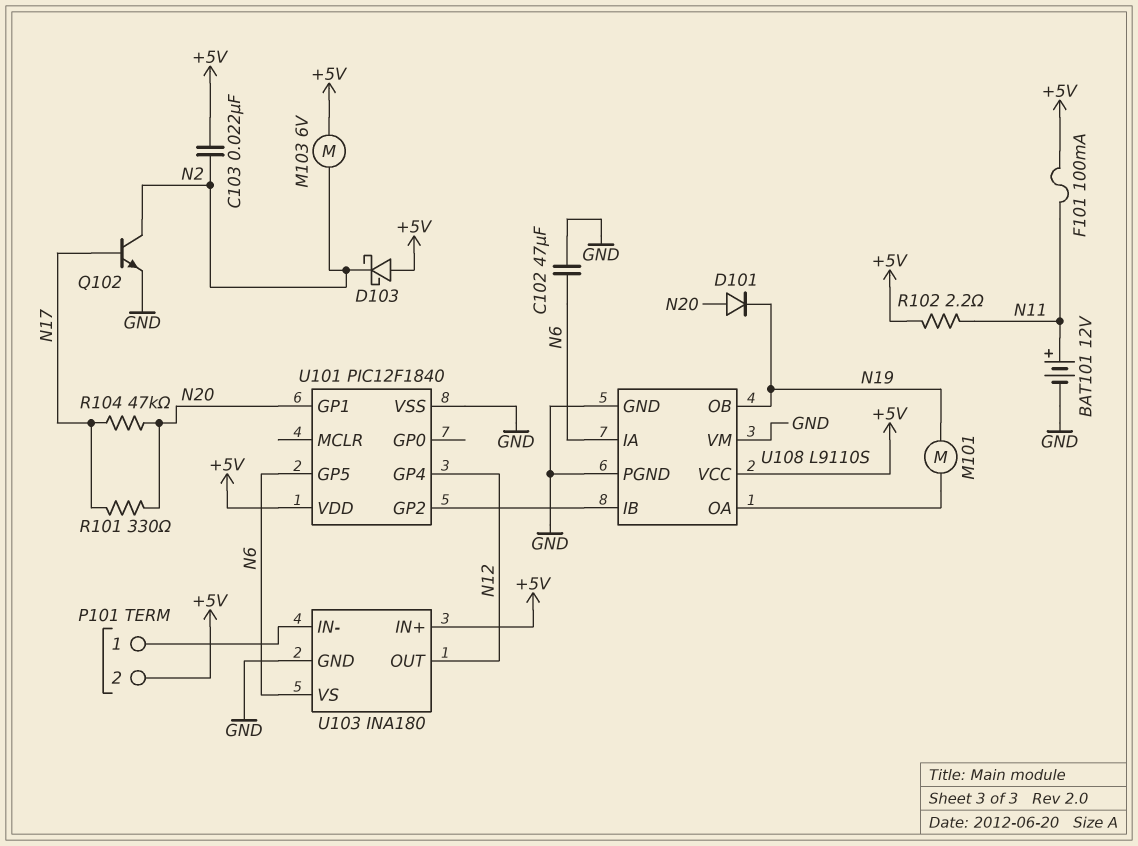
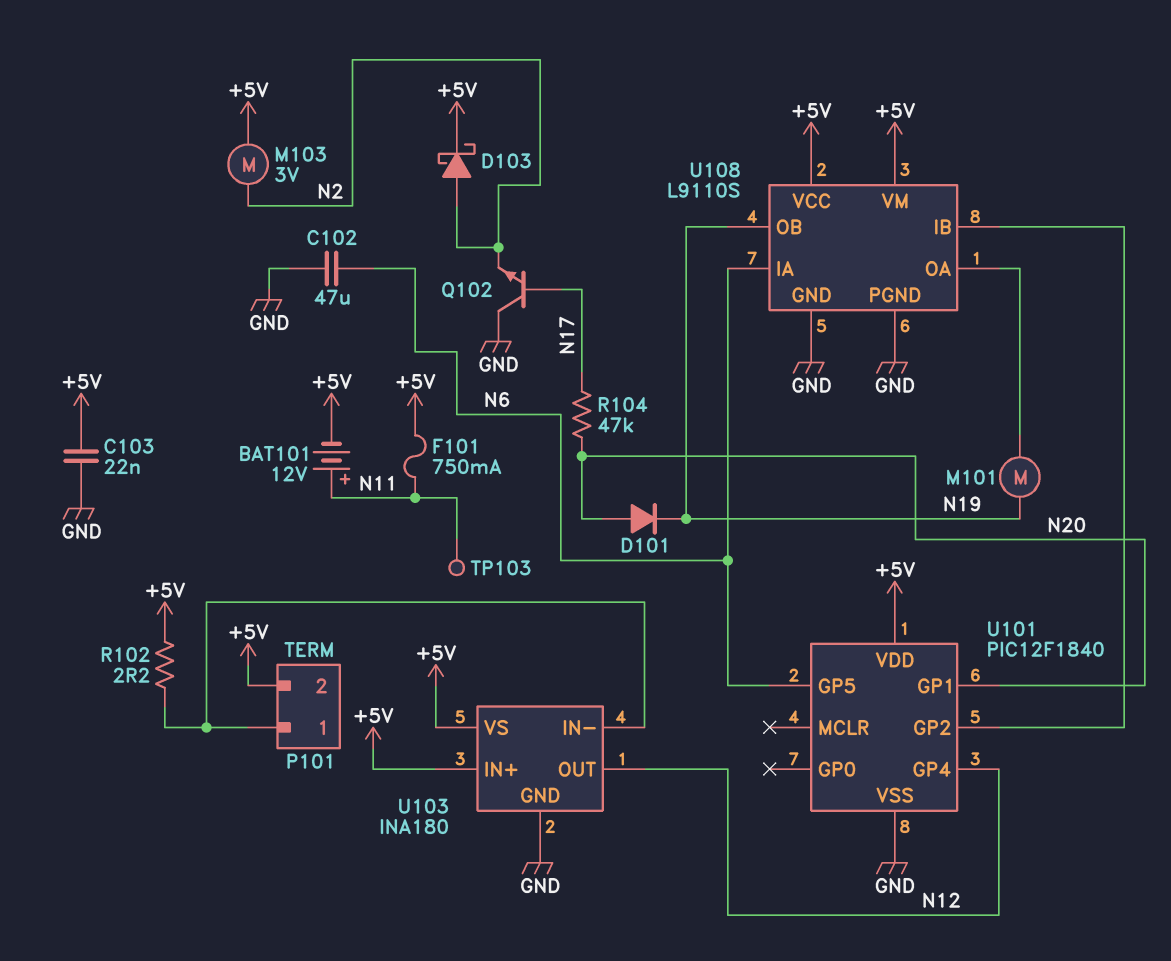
BAT101: 12V (plus N11, minus GND) -> 12V (plus N11, minus +5V)
C103: 22nF (+5V, N2) -> 22nF (+5V, GND)
D103: schottky (A +5V, K N2) -> schottky (A N2, K +5V)
F101: 100mA (+5V, N11) -> 750mA (+5V, N11)
M103: motor 6V (+5V, N2) -> motor 3V (+5V, N2)
Q102: NPN (B N17, C N2, E GND) -> NPN (B N17, C GND, E N2)
R101: 330 (N17, N20) -> none
R102: 2.2 (+5V, N11) -> 2.2 (+5V, P101/1)
TP103: none -> test point (N11)
U103 pin VS: N6 -> +5V
U108 pin VM: GND -> +5V

